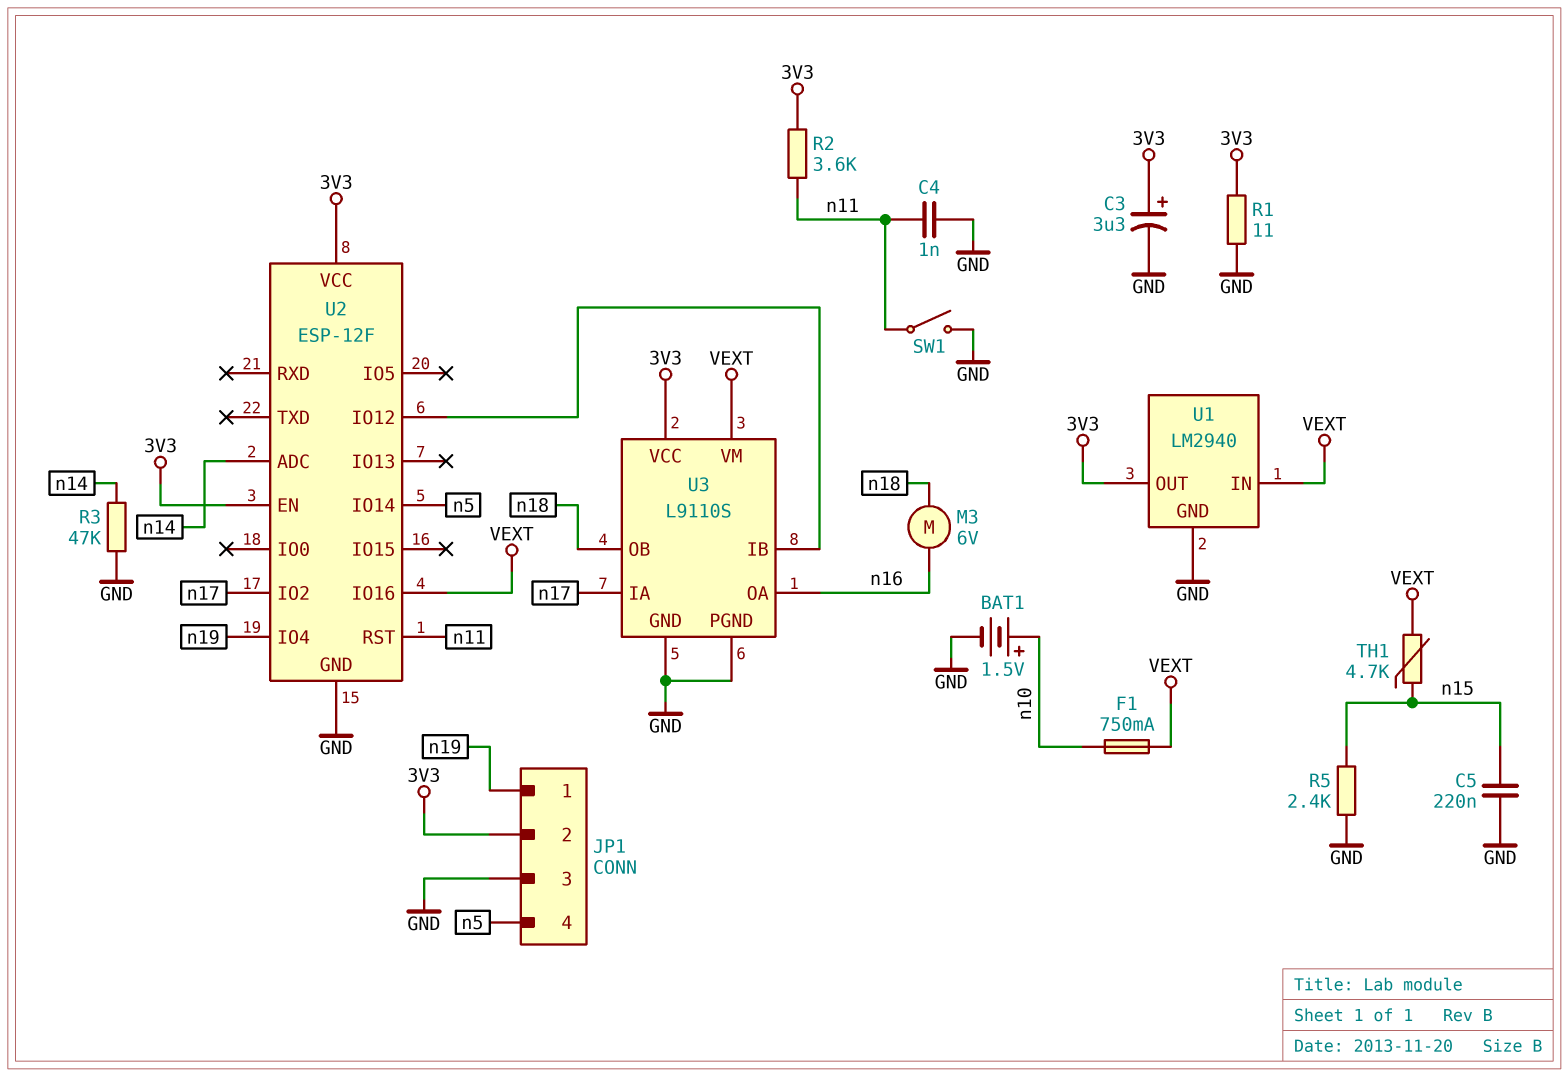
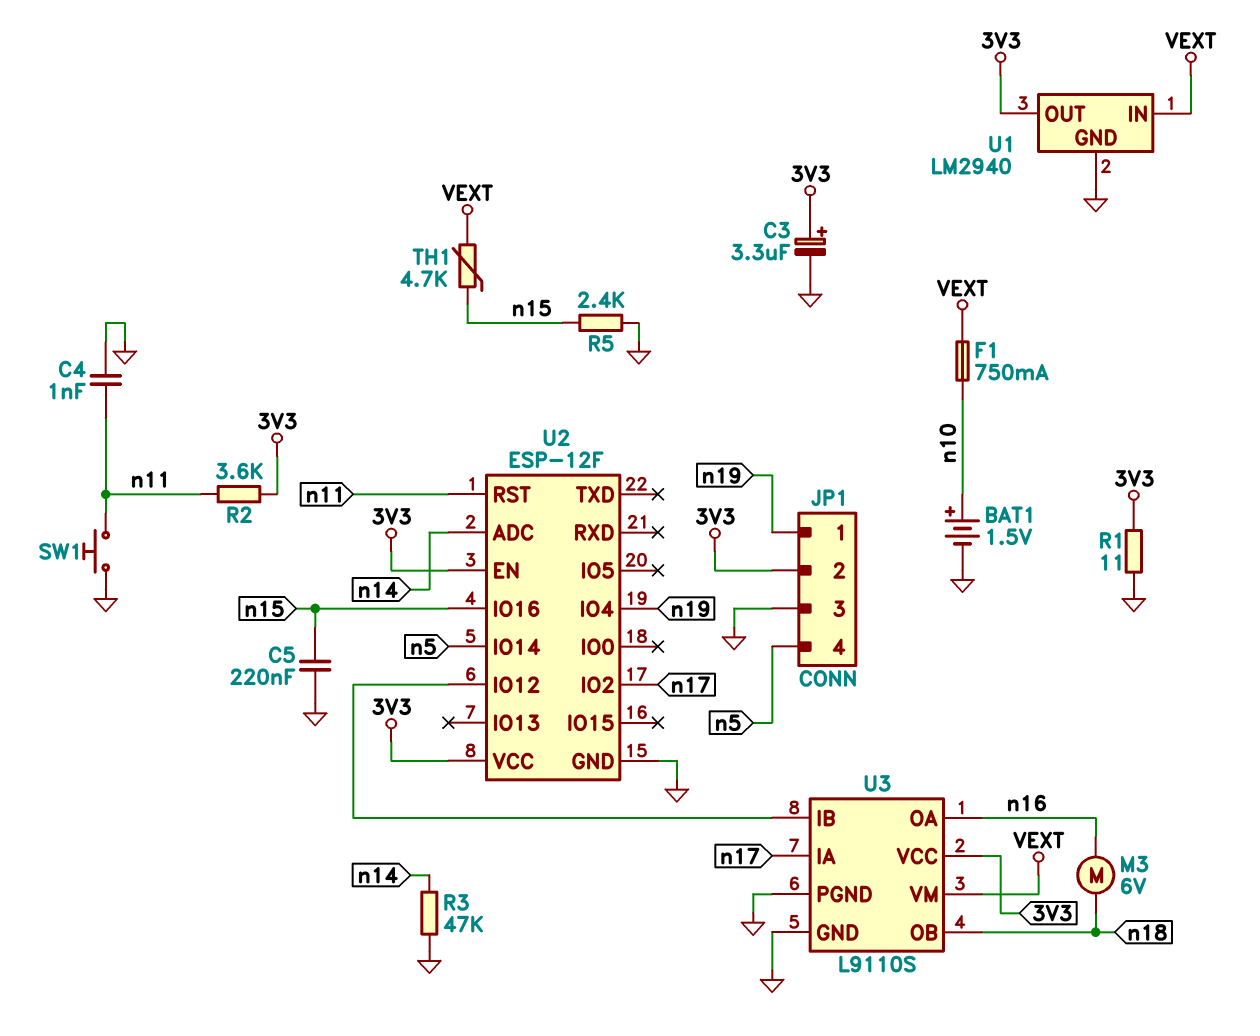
SW1: switch (GND, n11) -> button (GND, n11)
U2 pin IO16: VEXT -> n15

